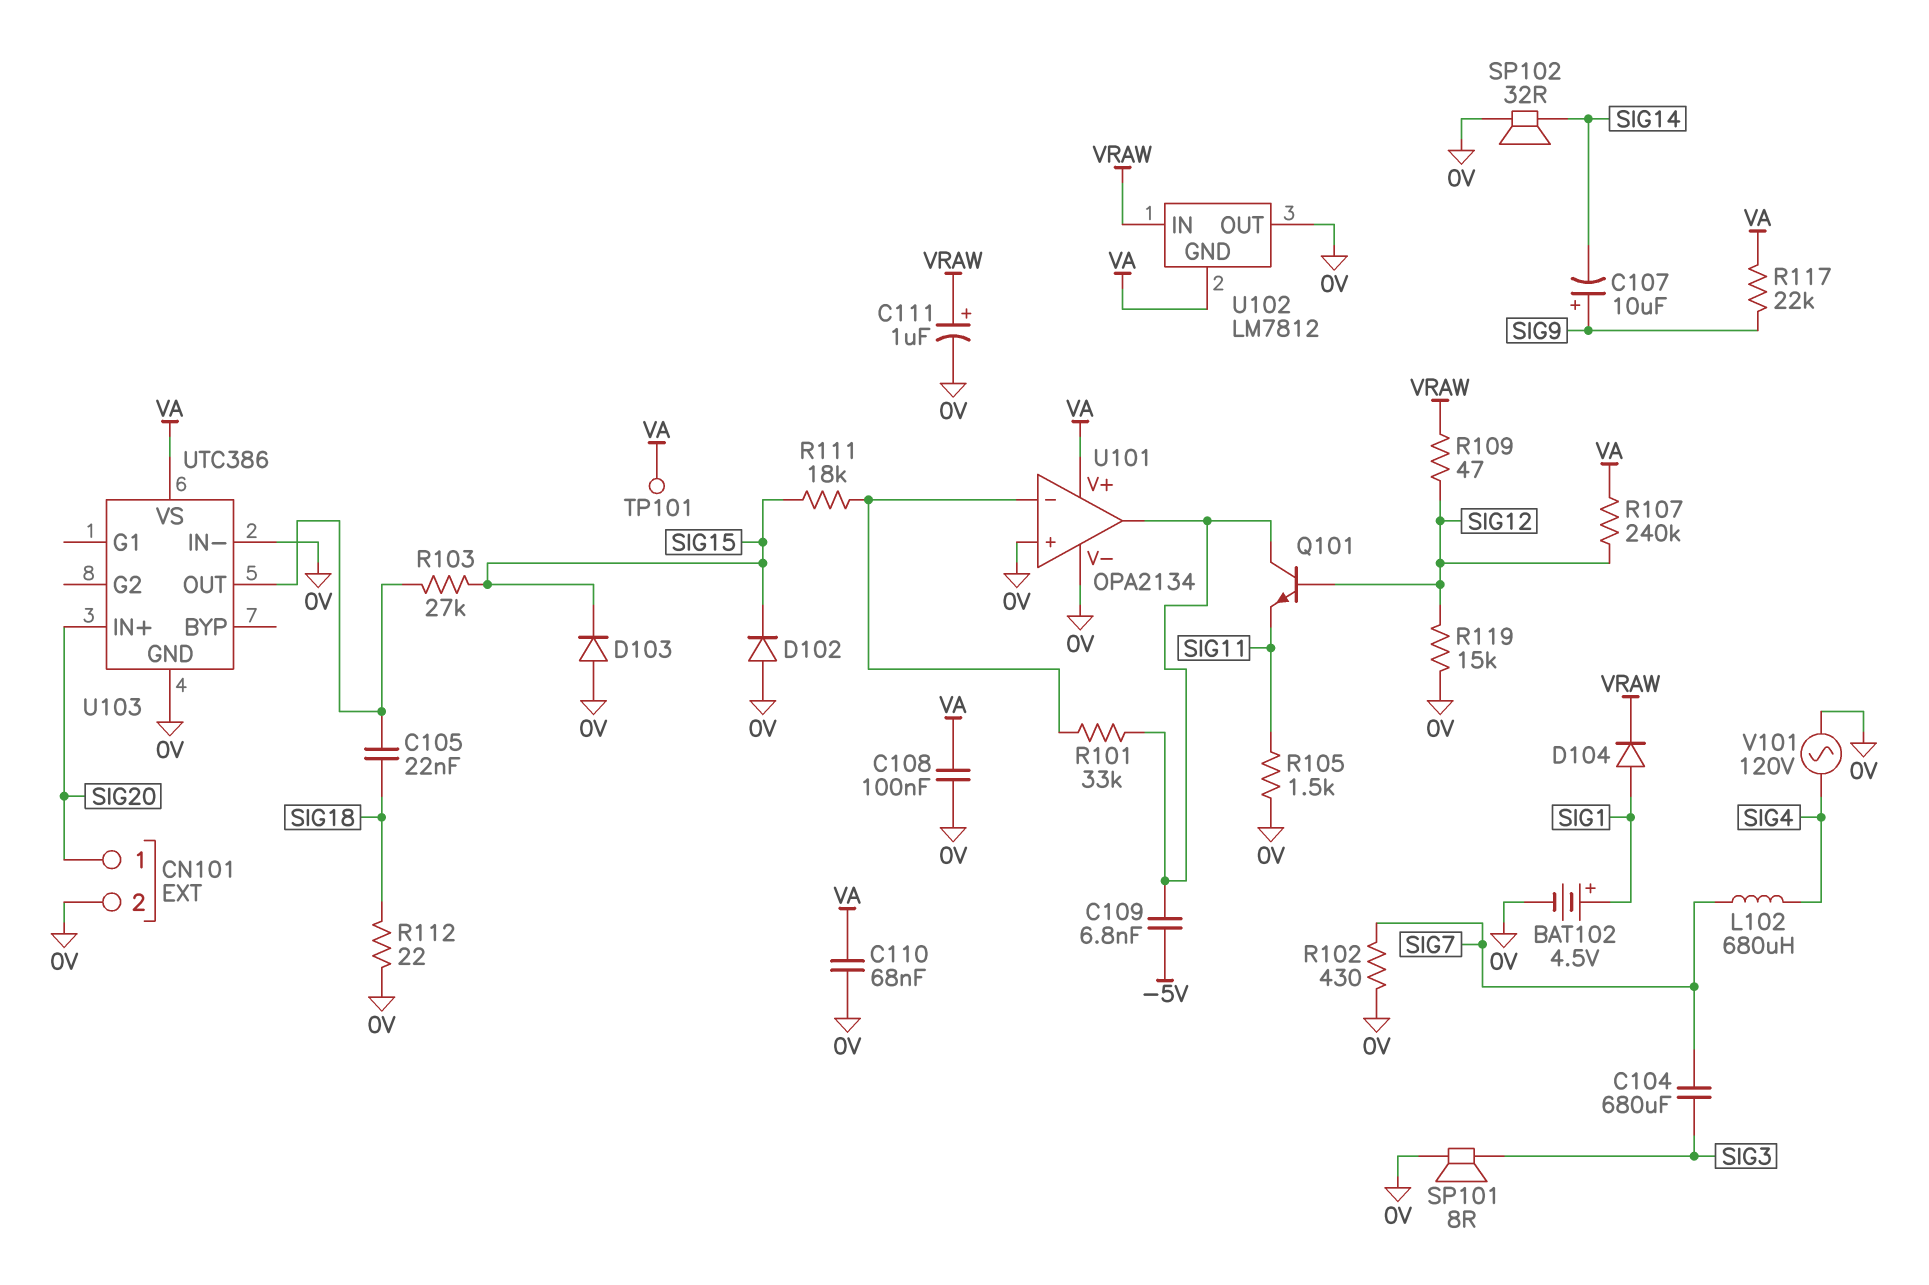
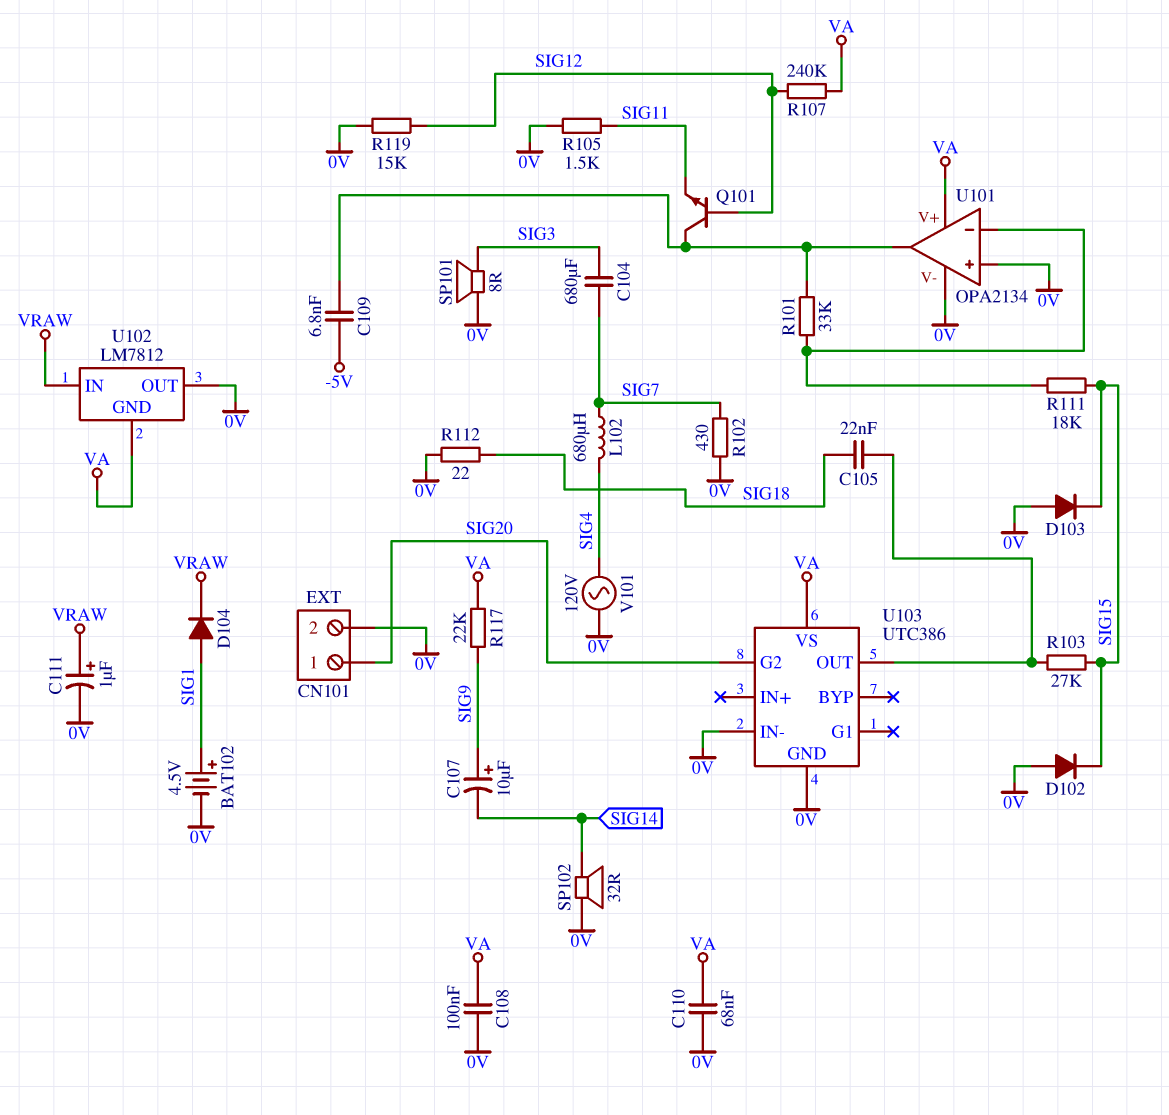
R109: 47 (SIG12, VRAW) -> none
TP101: test point (VA) -> none
U103 pin G2: none -> SIG20
U103 pin IN+: SIG20 -> none

